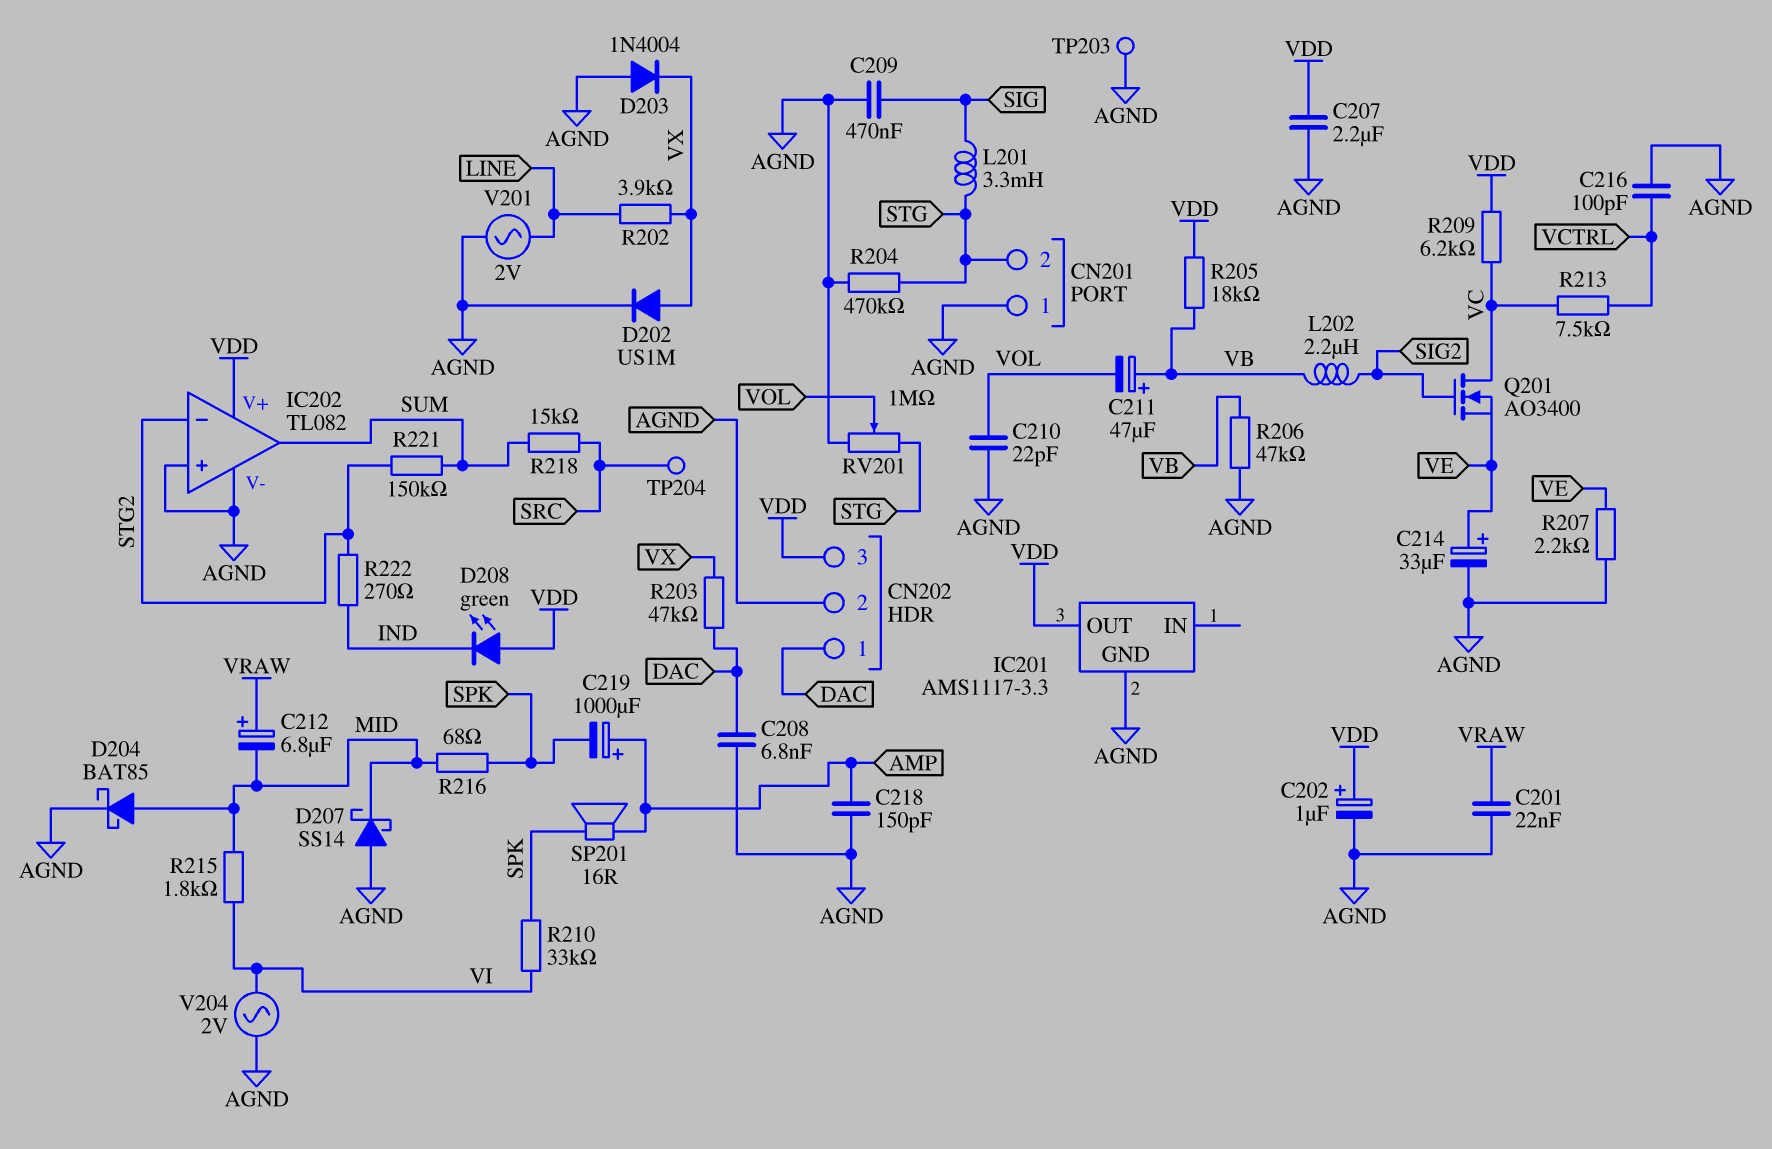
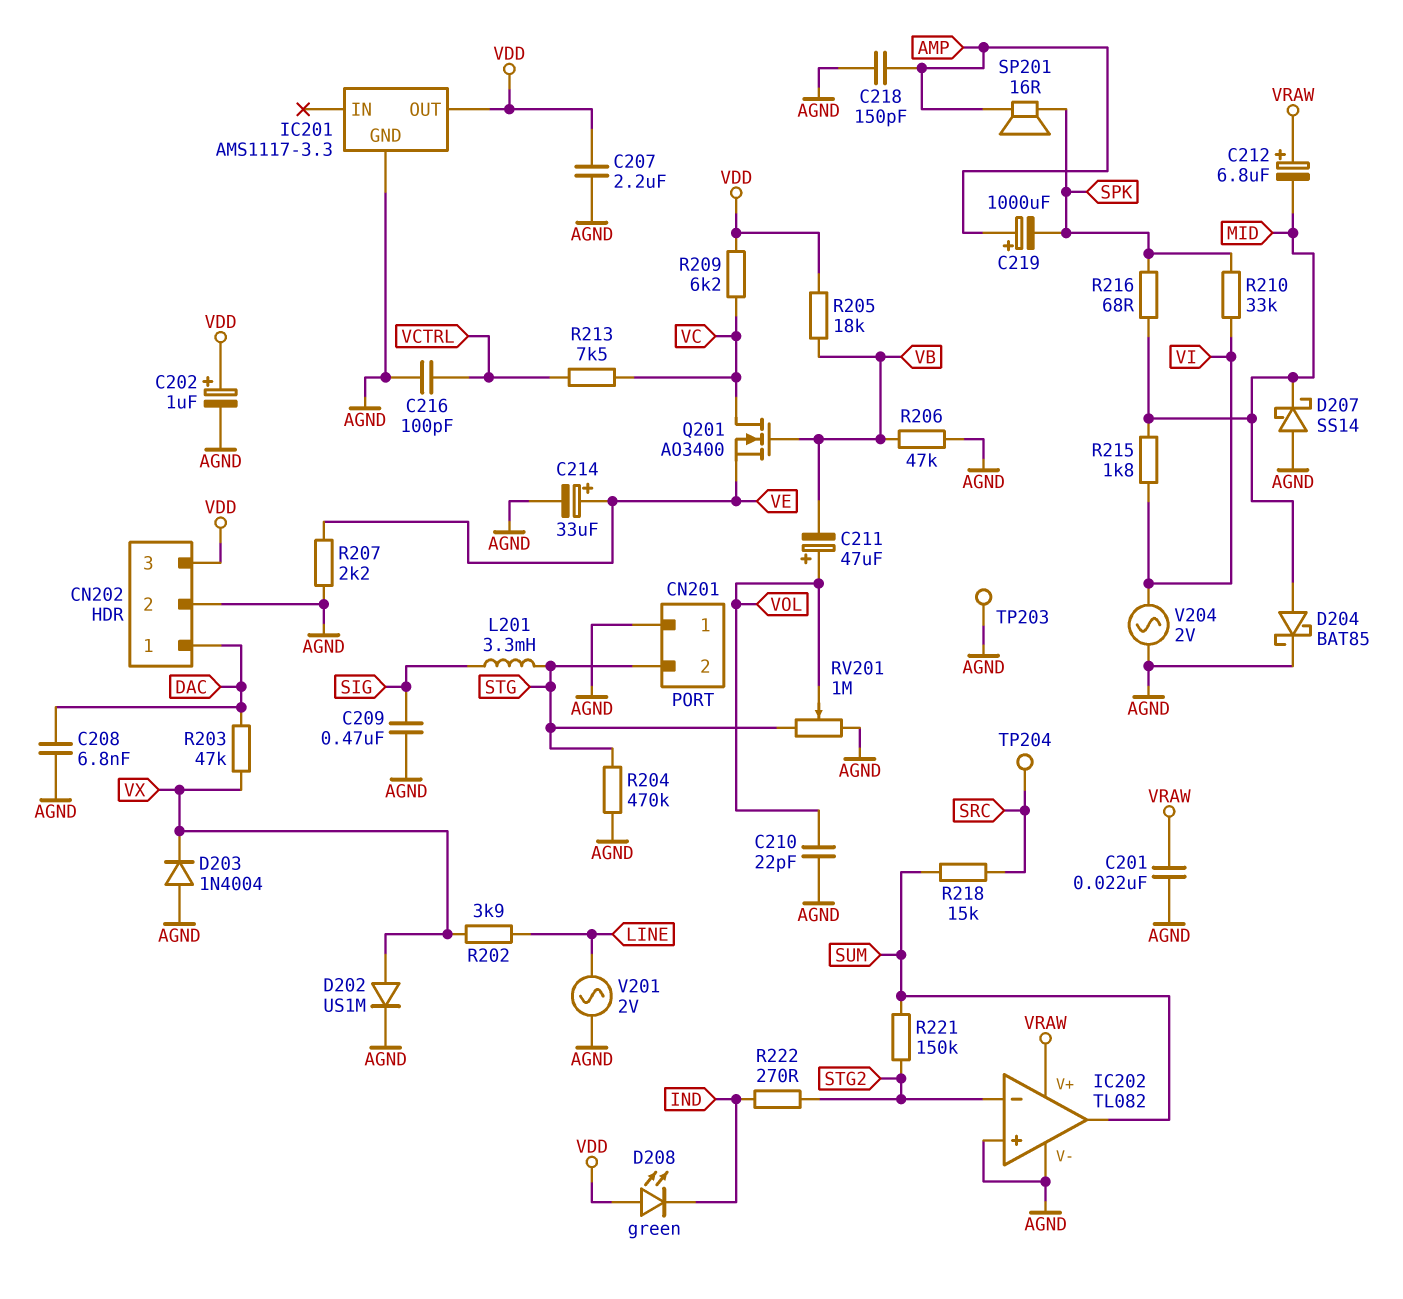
C211: 47uF (plus VB, minus VOL) -> 47uF (plus VOL, minus VB)
IC202 pin V+: VDD -> VRAW
L202: 2.2uH (SIG2, VB) -> none
Q201: NMOS AO3400 (G SIG2, D VC, S VE) -> NMOS AO3400 (G VB, D VC, S VE)

